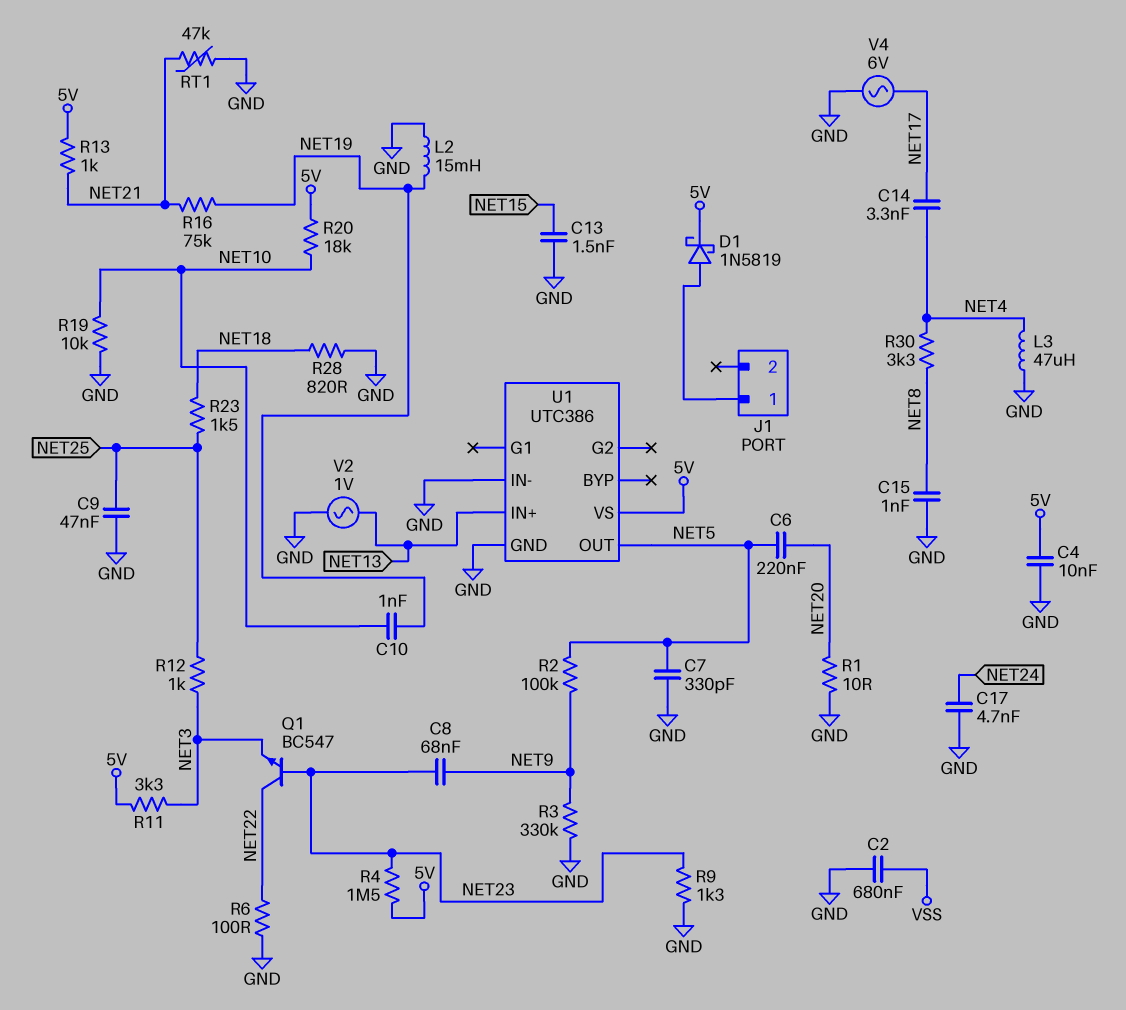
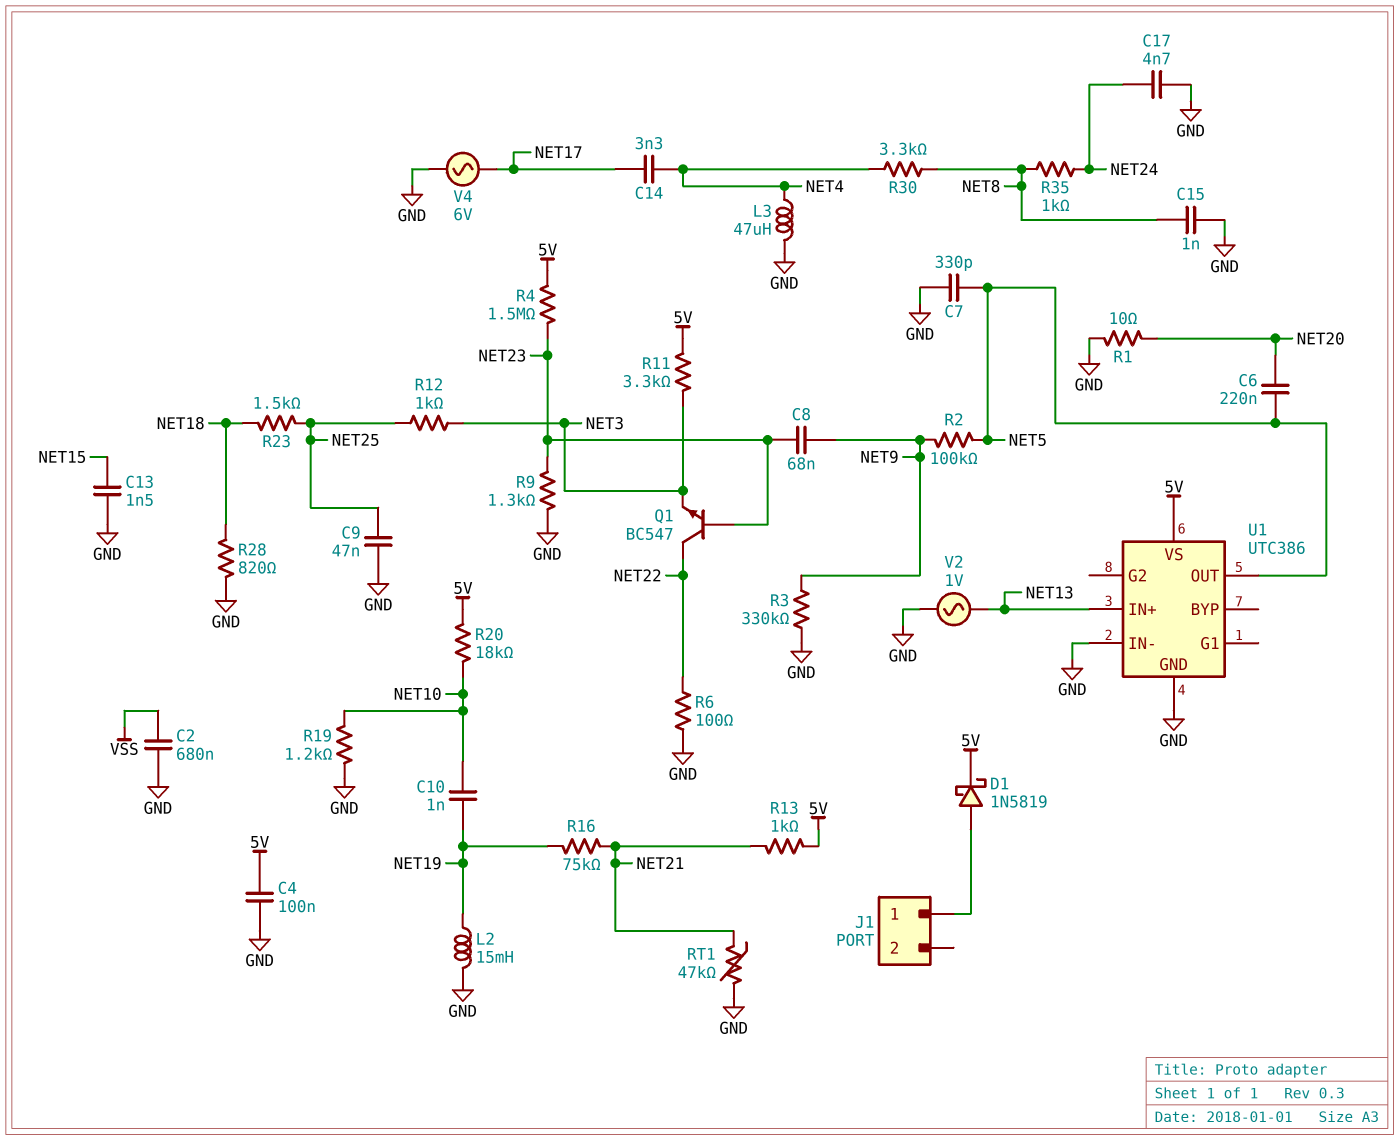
C4: 10nF (5V, GND) -> 100nF (5V, GND)
R19: 10k (GND, NET10) -> 1.2k (GND, NET10)
R35: none -> 1k (NET8, NET24)

